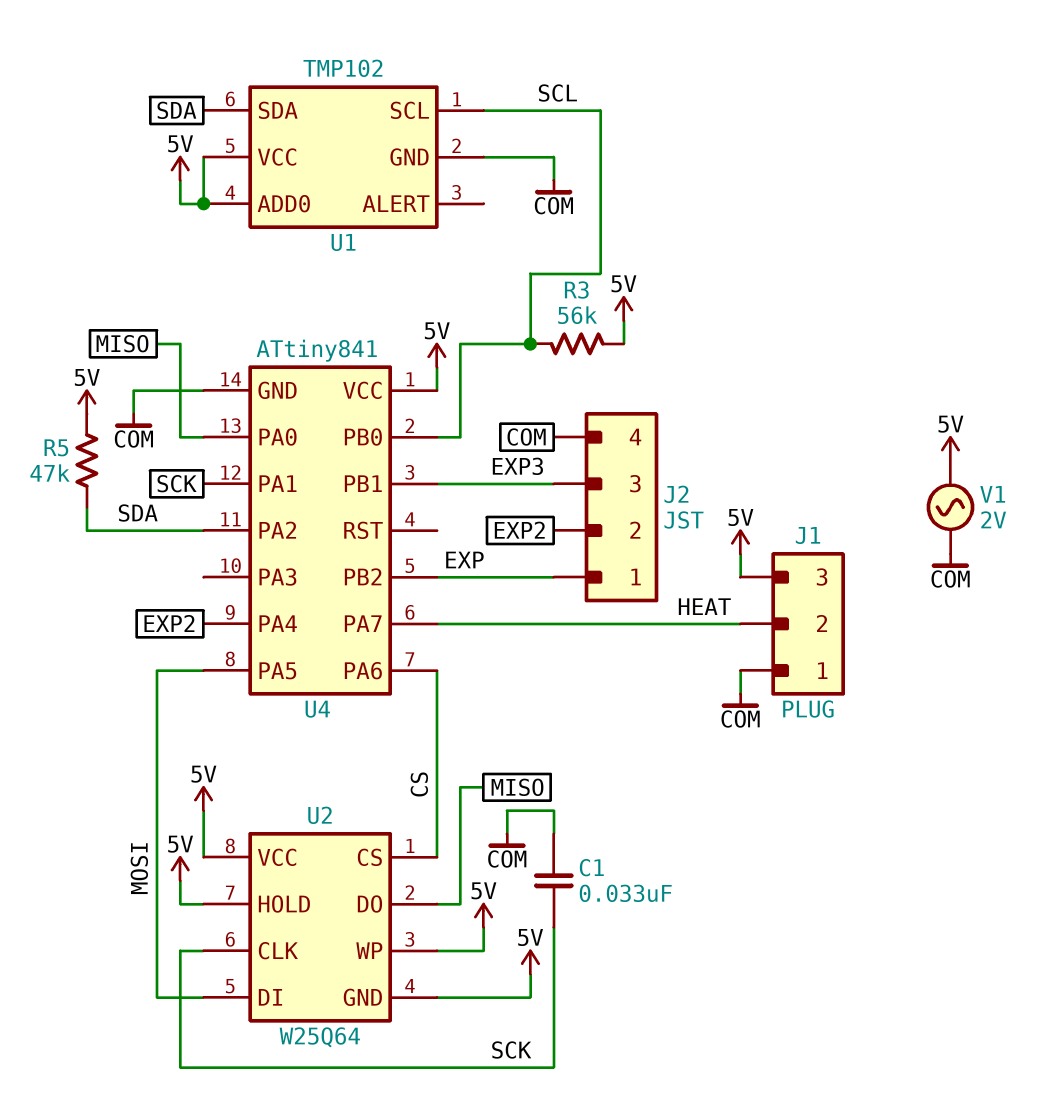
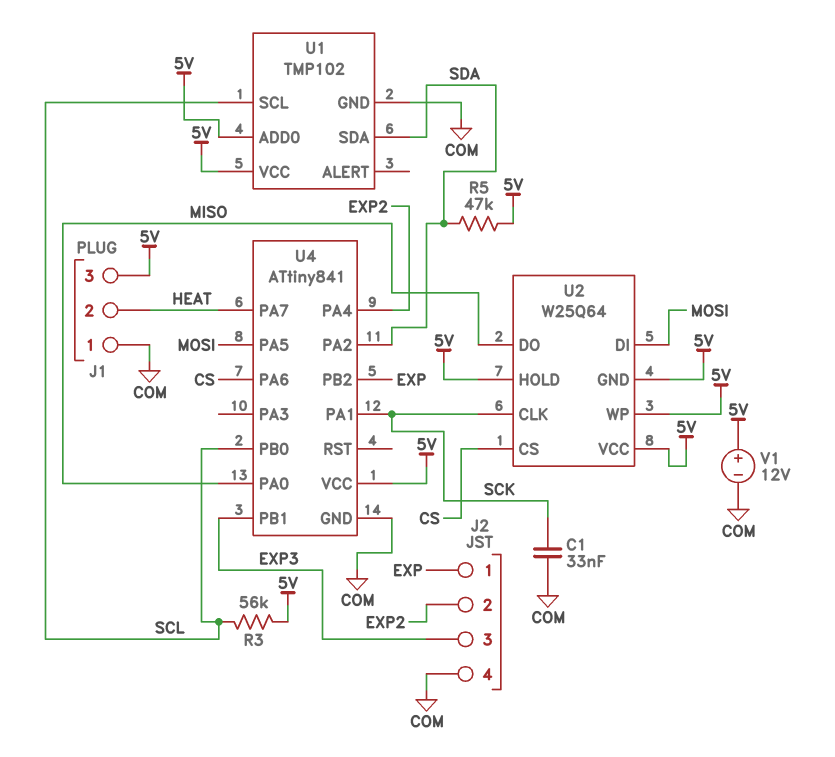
V1: AC 2V (5V, COM) -> 12V (plus 5V, minus COM)

